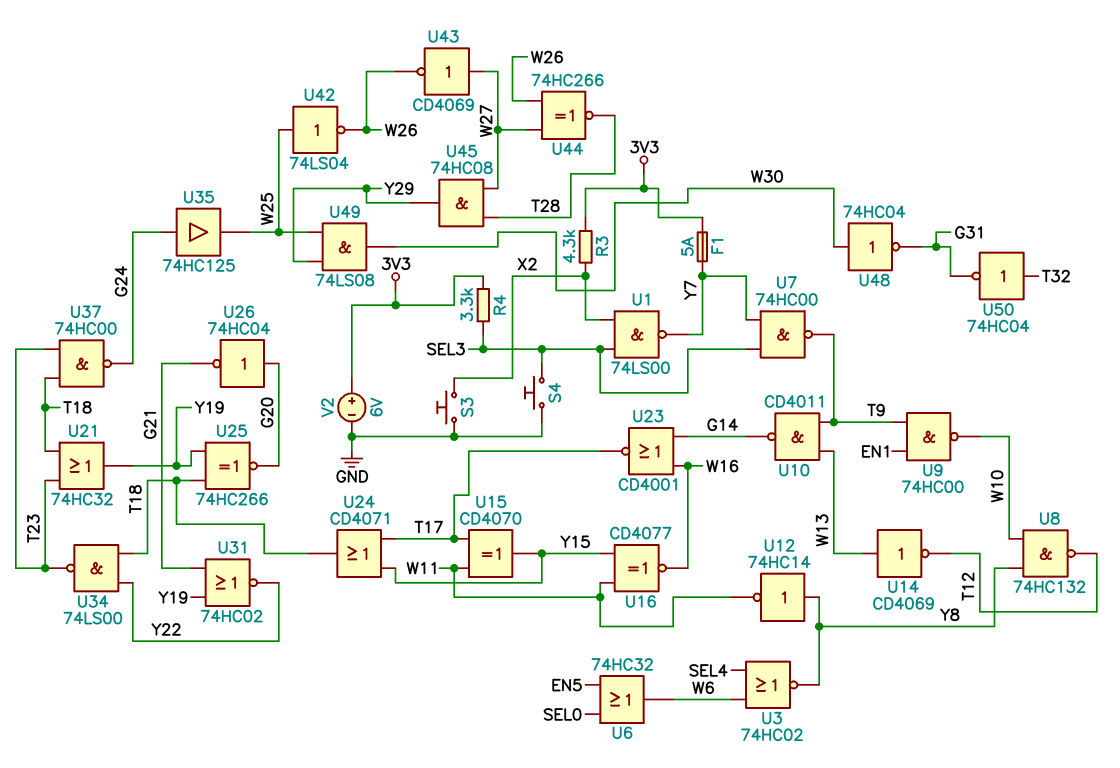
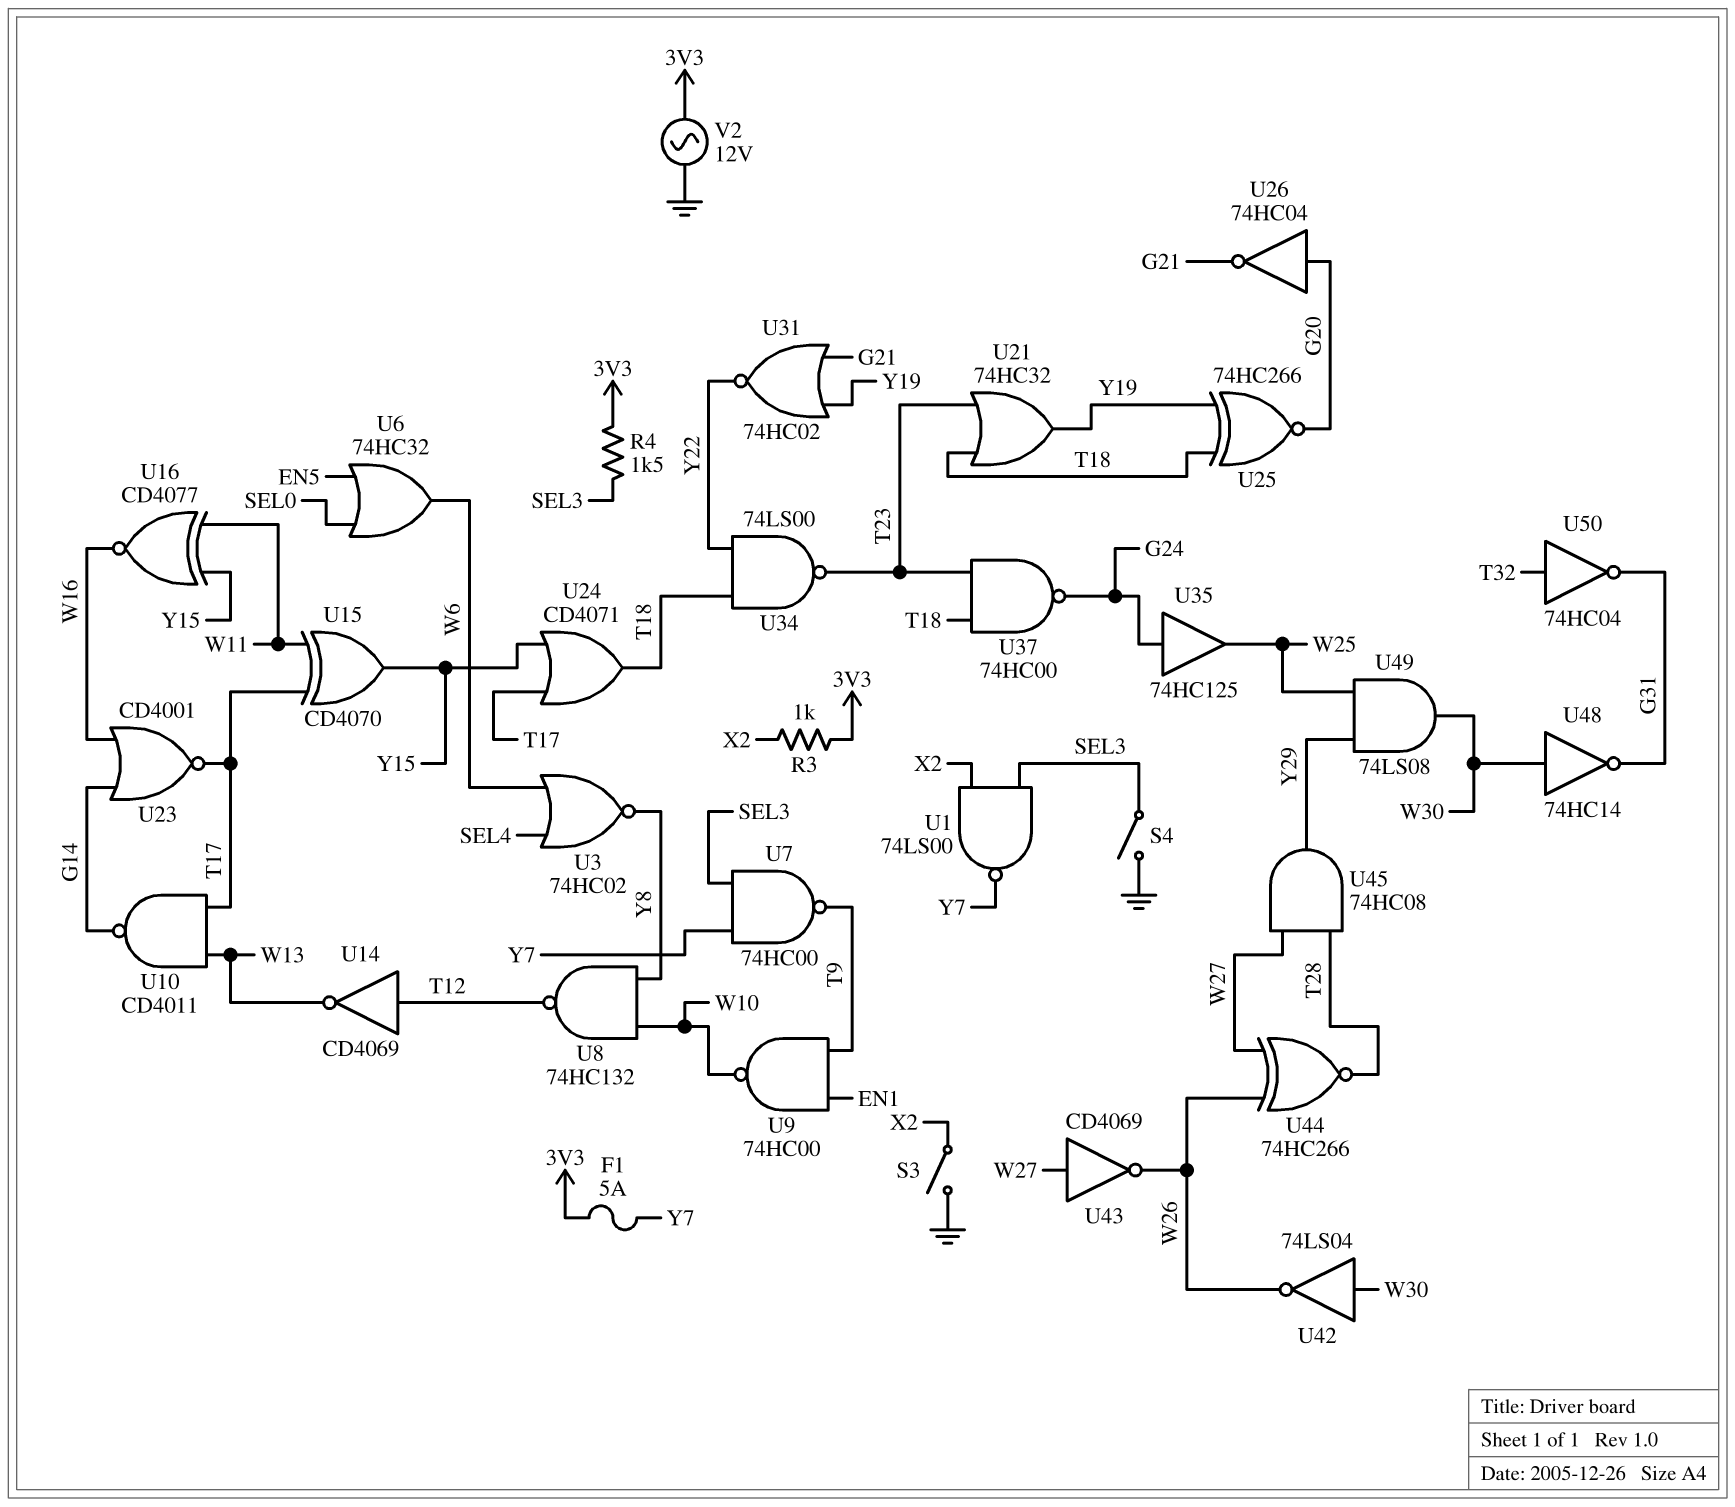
R3: 4.3k (3V3, X2) -> 1k (3V3, X2)
R4: 3.3k (3V3, SEL3) -> 1.5k (3V3, SEL3)
S3: button (GND, X2) -> switch (GND, X2)
S4: button (GND, SEL3) -> switch (GND, SEL3)
U10: NAND CD4011 (in T9, in W13, out G14) -> NAND CD4011 (in T17, in W13, out G14)
U12: NOT 74HC14 (in Y8, out W11) -> none
U14: NOT CD4069 (in W13, out T12) -> NOT CD4069 (in T12, out W13)
U42: NOT 74LS04 (in W25, out W26) -> NOT 74LS04 (in W30, out W26)
U48: NOT 74HC04 (in W30, out G31) -> NOT 74HC14 (in W30, out G31)
V2: 6V (plus 3V3, minus GND) -> AC 12V (3V3, GND)

